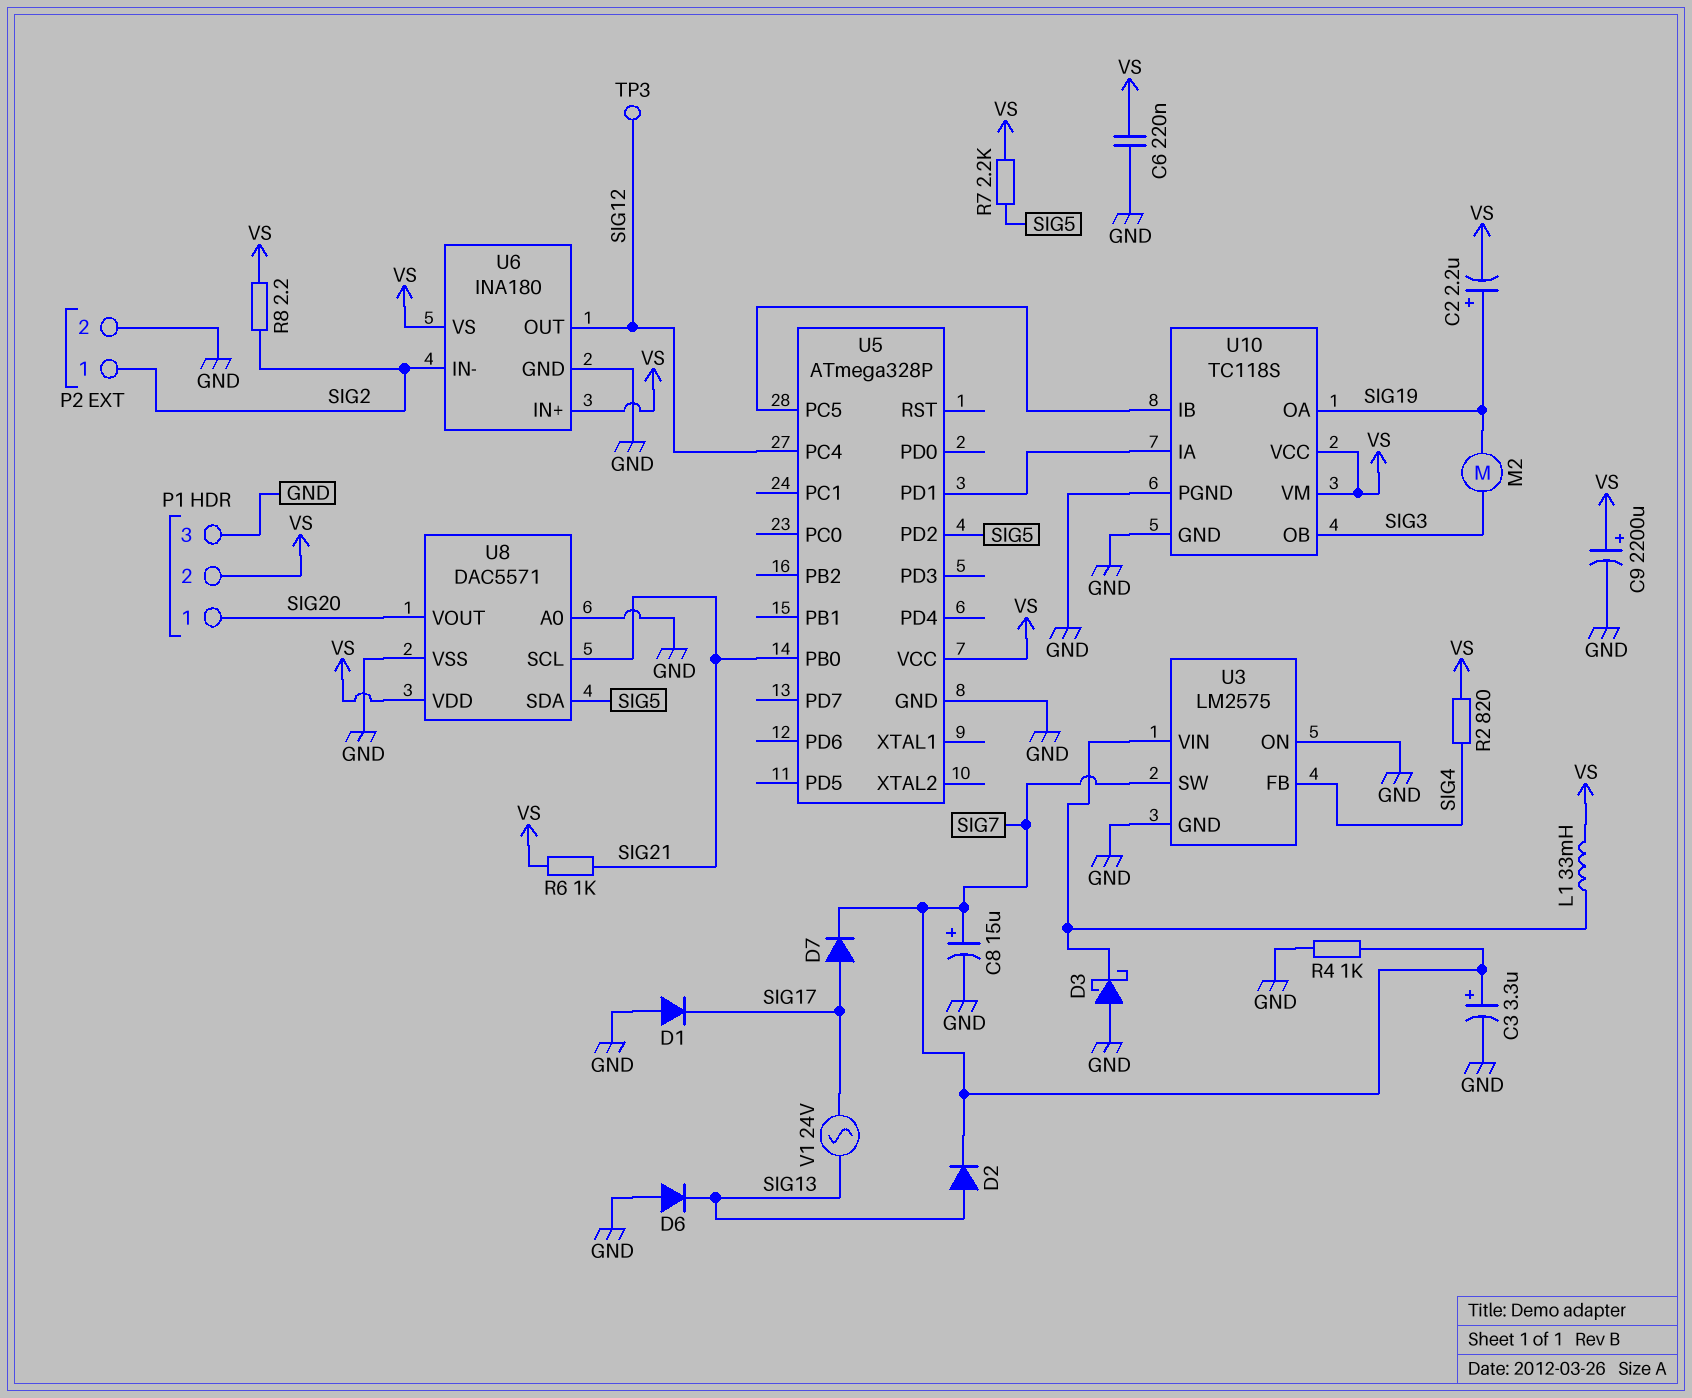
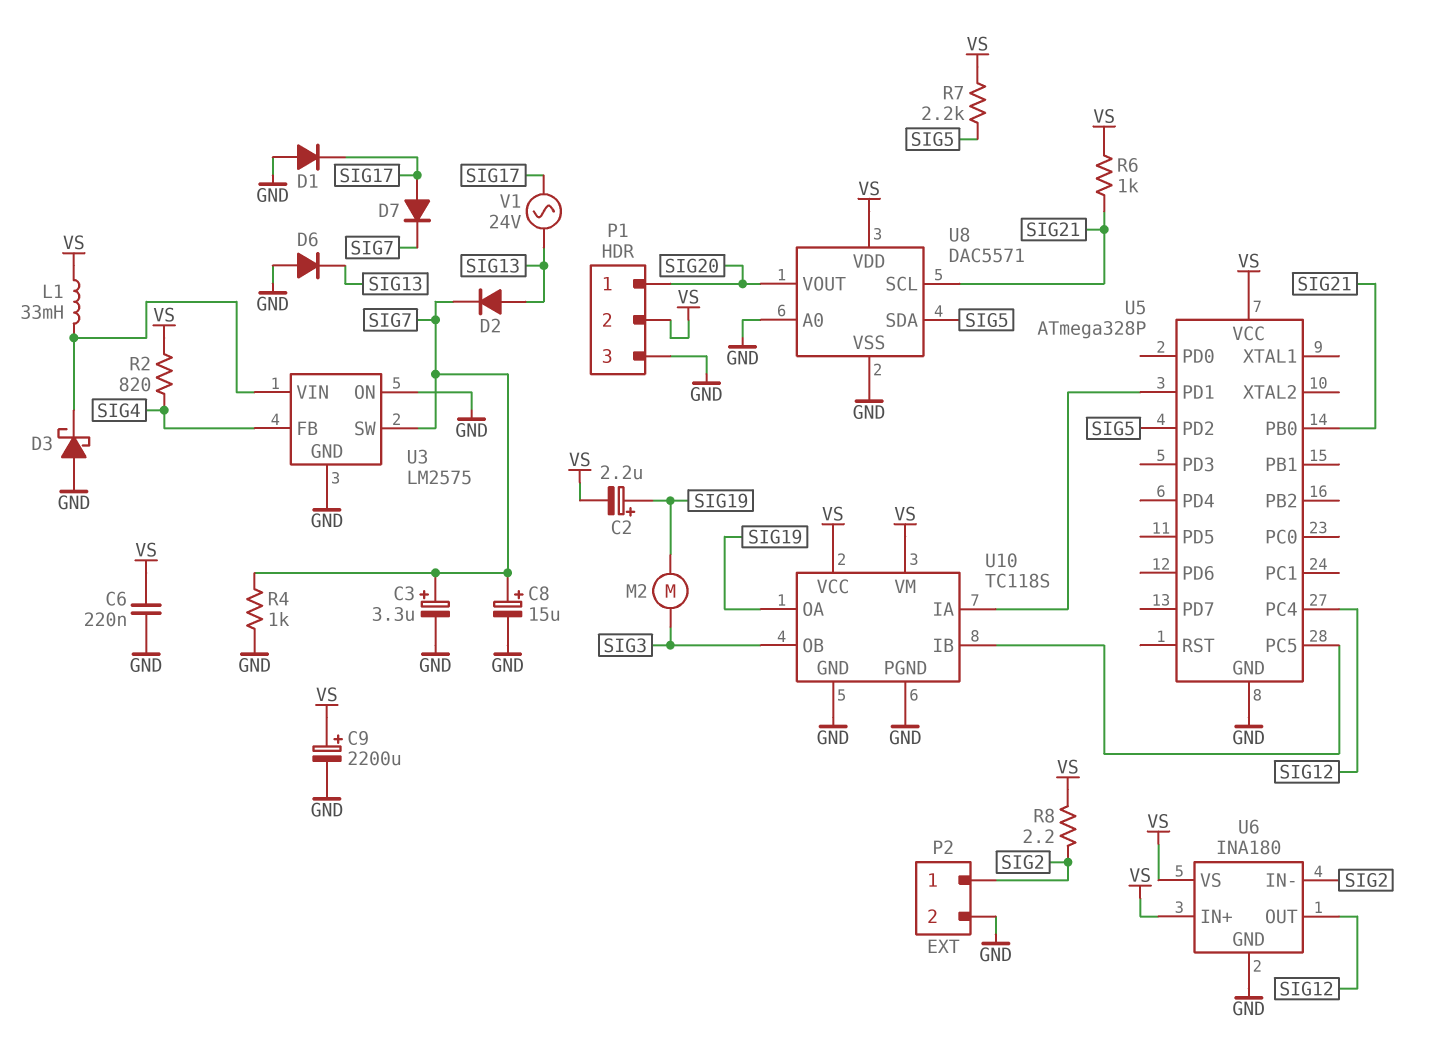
TP3: test point (SIG12) -> none

